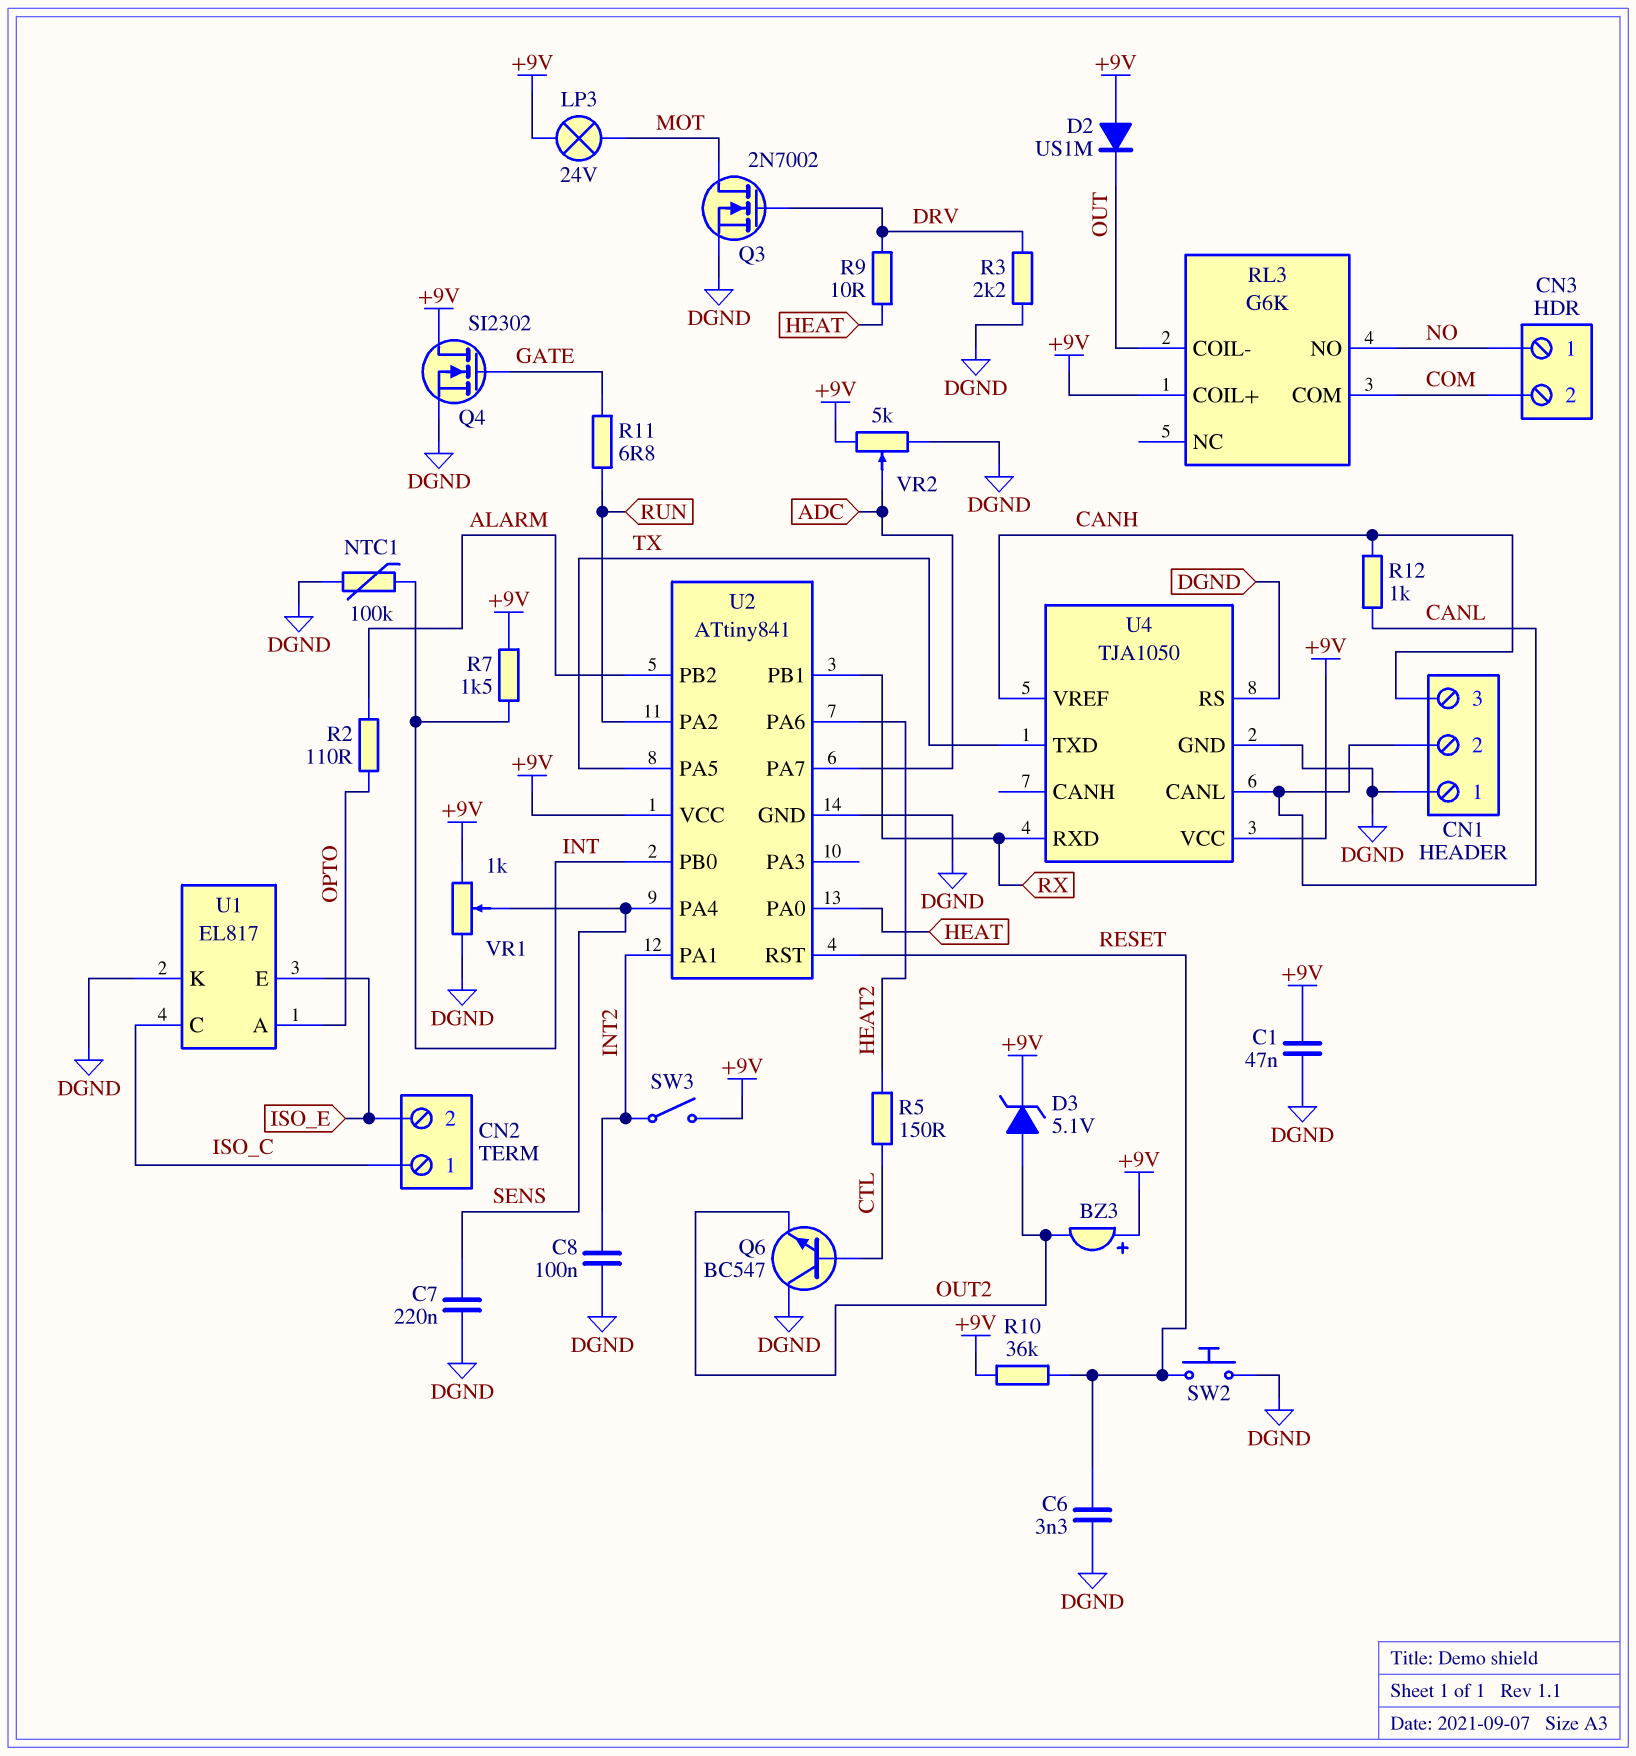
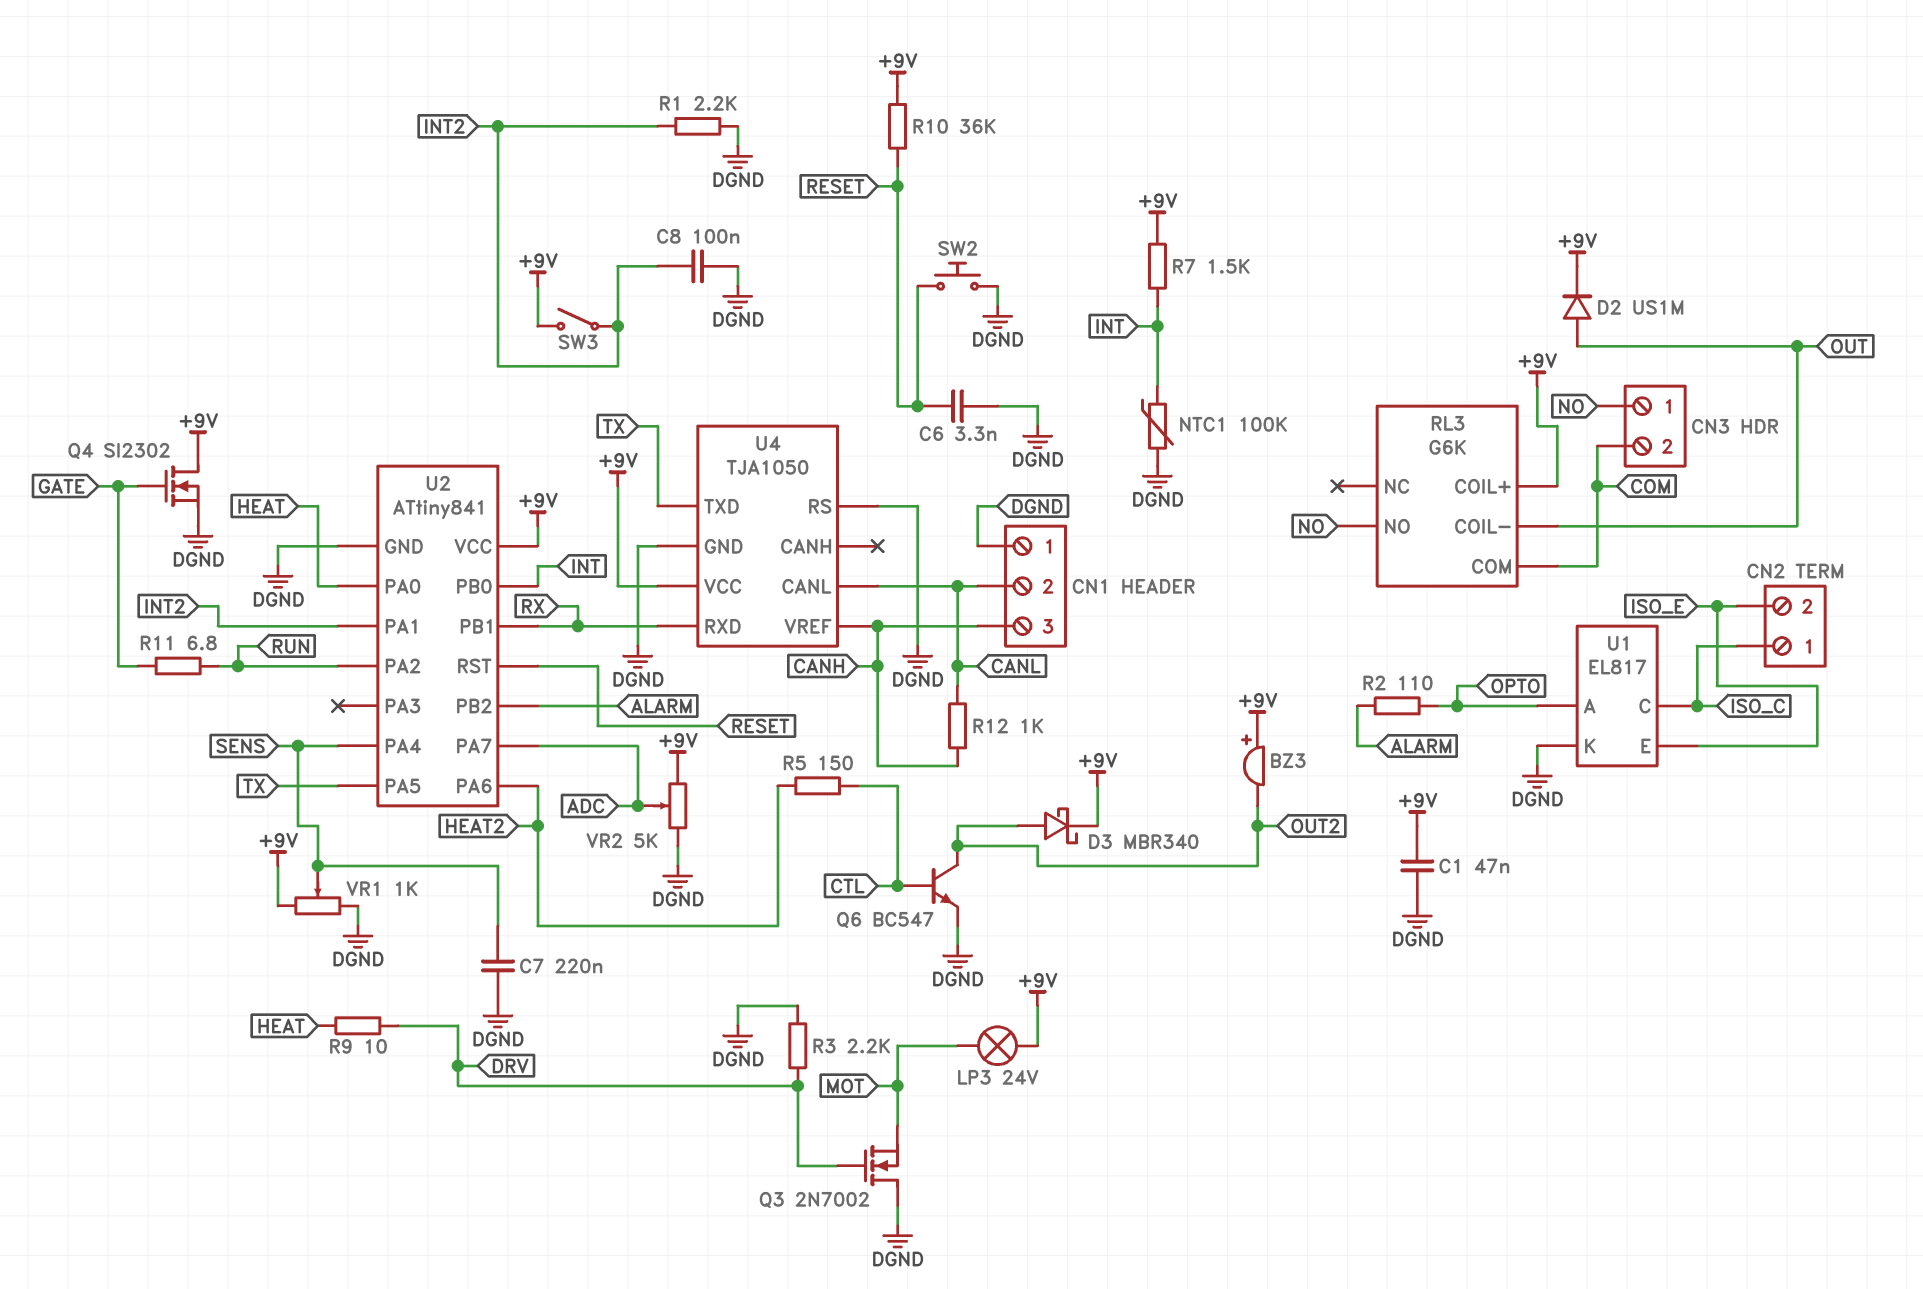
D2: diode US1M (A +9V, K OUT) -> diode US1M (A OUT, K +9V)
D3: zener 5.1V (A OUT2, K +9V) -> schottky MBR340 (A OUT2, K +9V)
Q3: NMOS 2N7002 (G DRV, D MOT, S DGND) -> NMOS 2N7002 (G DRV, D DGND, S MOT)
Q6: NPN BC547 (B CTL, C DGND, E OUT2) -> NPN BC547 (B CTL, C OUT2, E DGND)
R1: none -> 2.2k (DGND, INT2)

